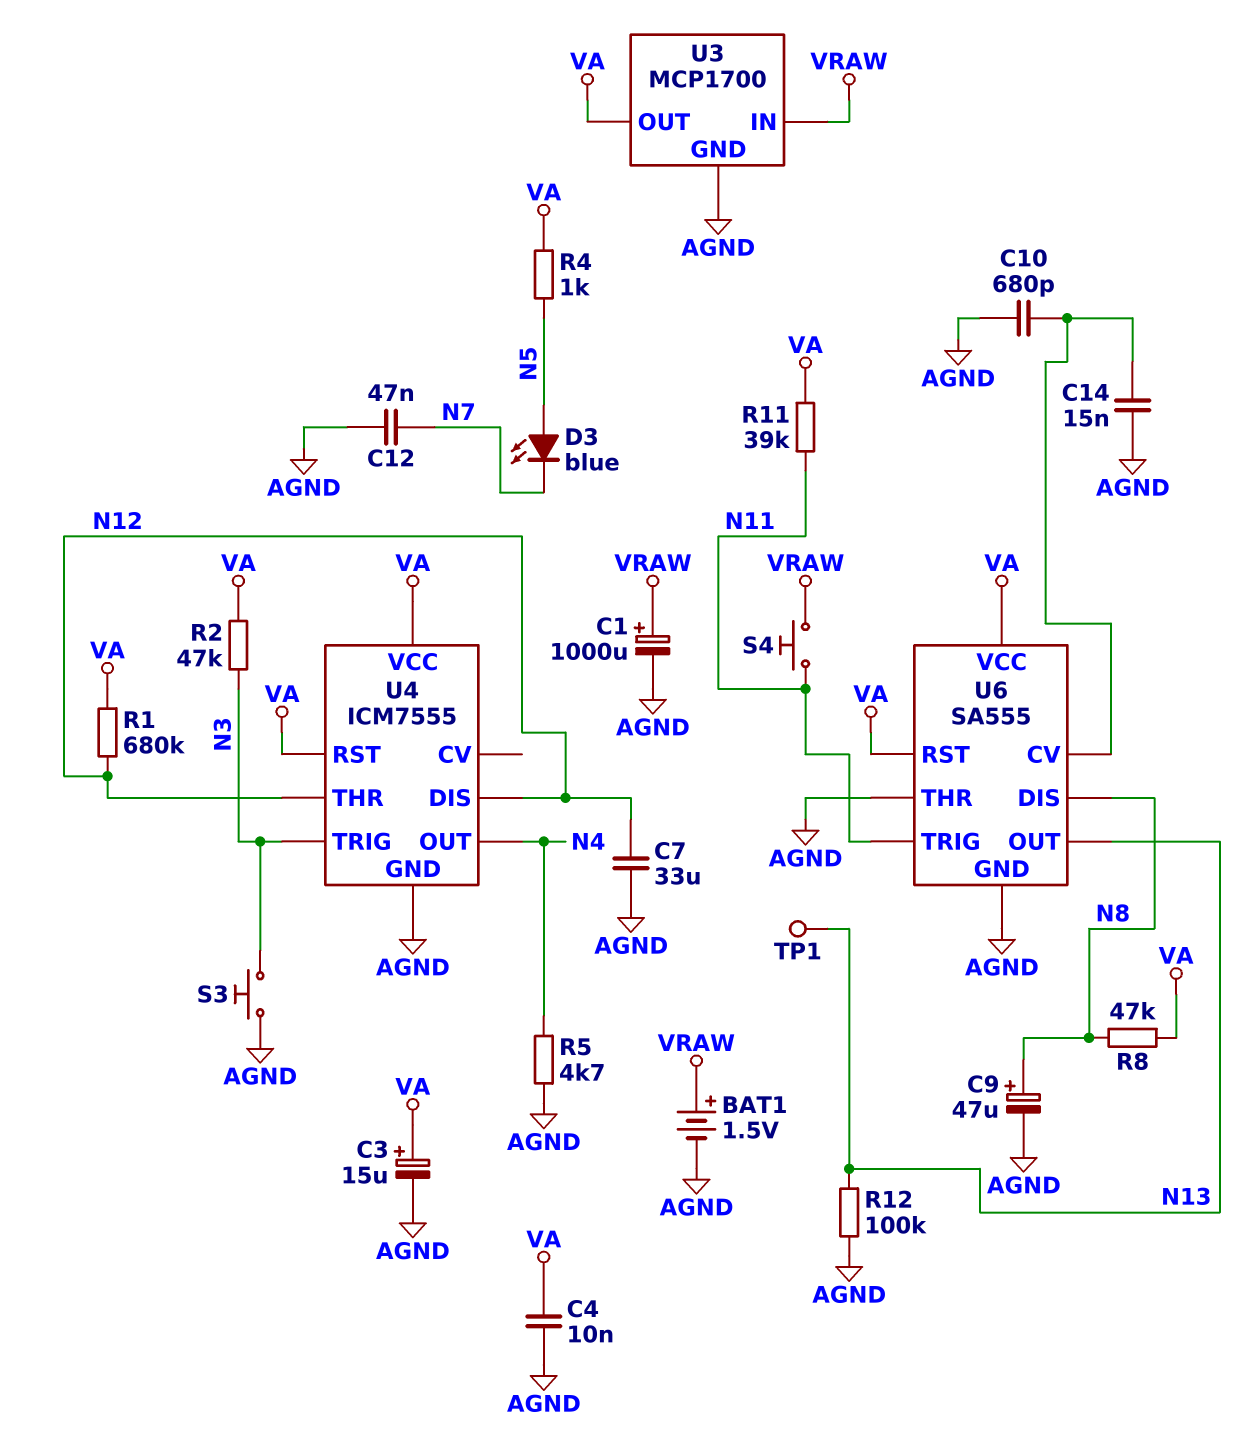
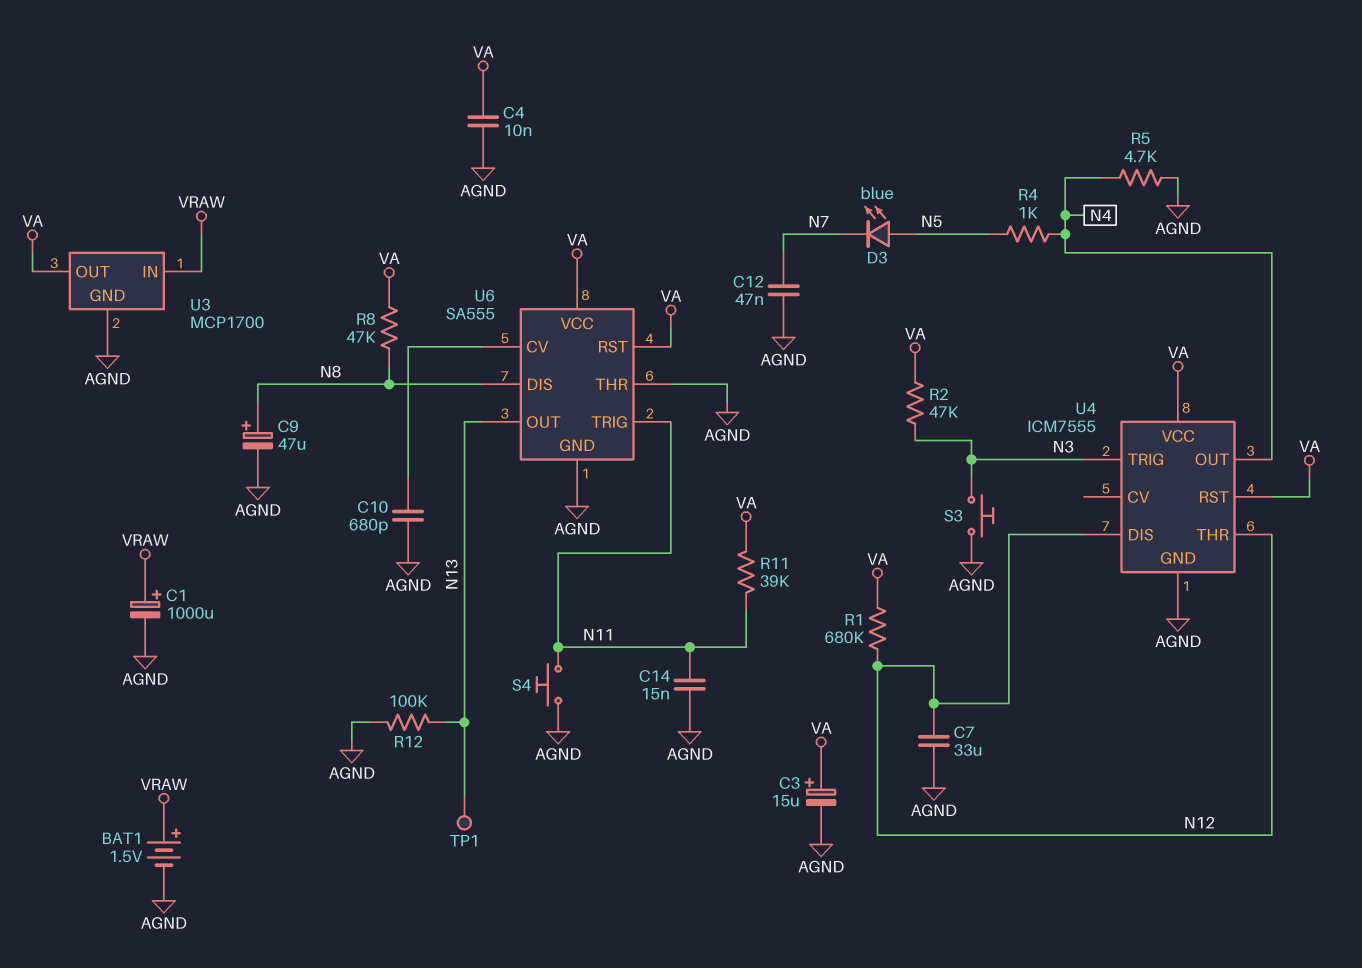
C14: 15nF (AGND, U6/CV) -> 15nF (AGND, N11)
R4: 1k (N5, VA) -> 1k (N4, N5)
S4: button (N11, VRAW) -> button (AGND, N11)

